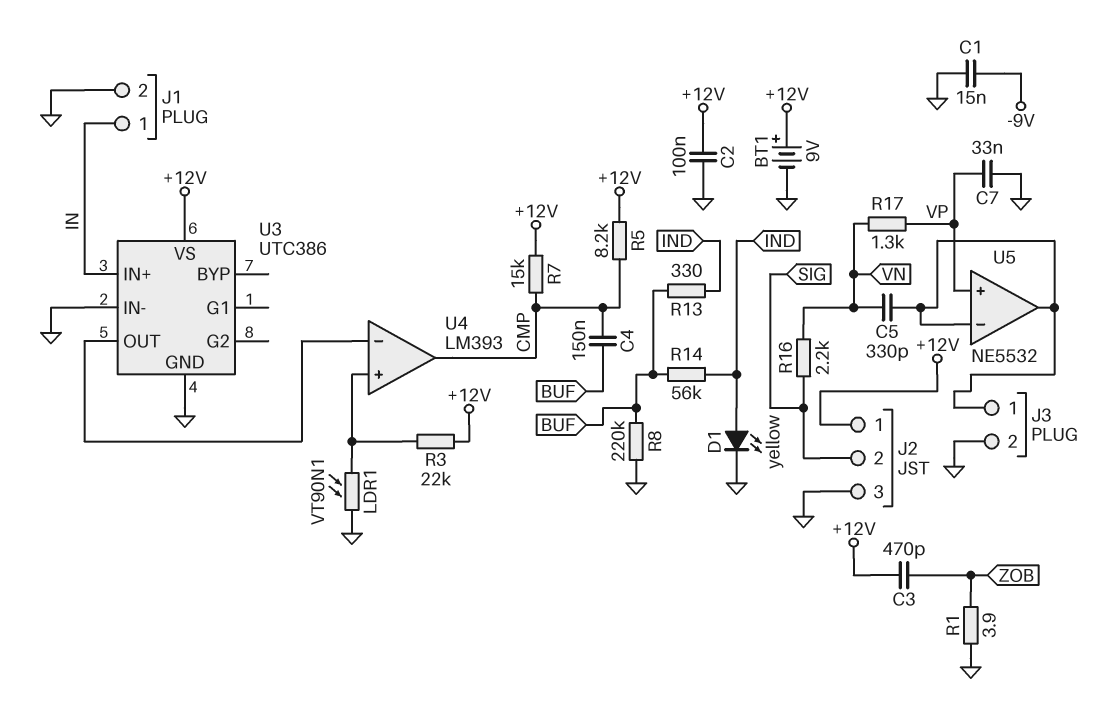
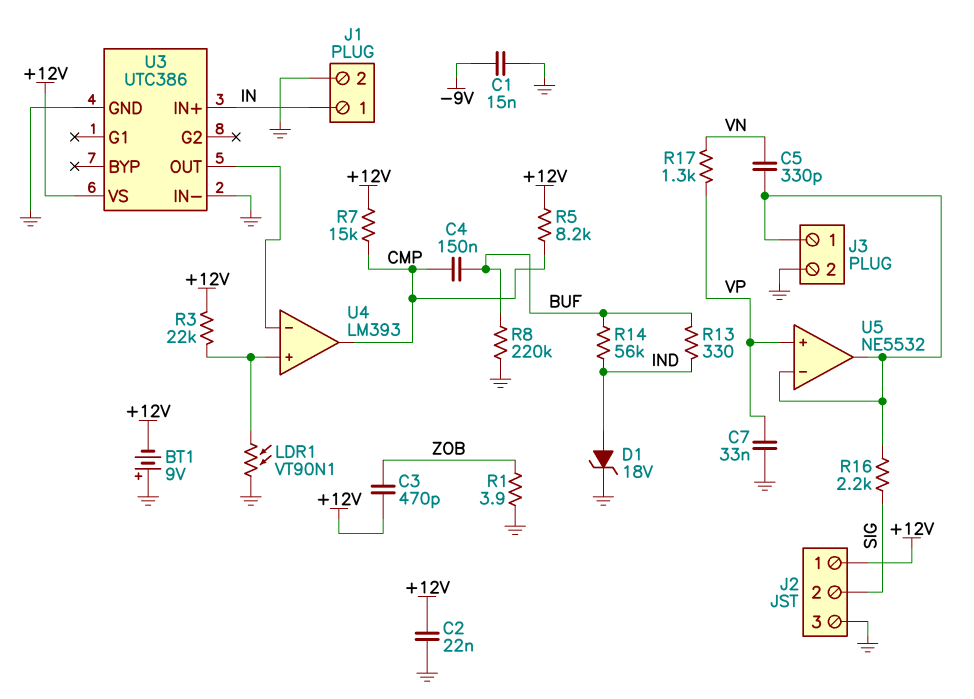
BT1: 9V (plus +12V, minus GND) -> 9V (plus GND, minus +12V)
C2: 100nF (+12V, GND) -> 22nF (+12V, GND)
D1: LED yellow (A IND, K GND) -> zener 18V (A IND, K GND)
R16: 2.2k (SIG, VN) -> 2.2k (J3/1, SIG)

